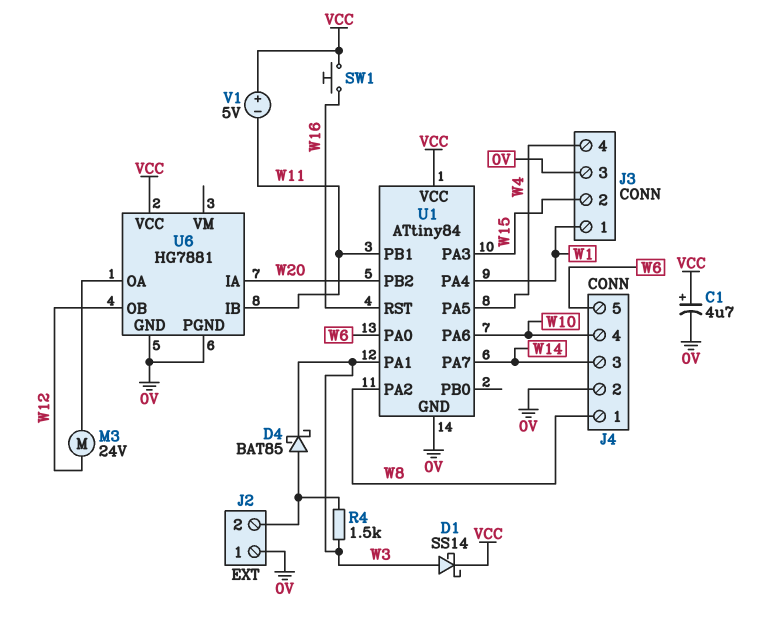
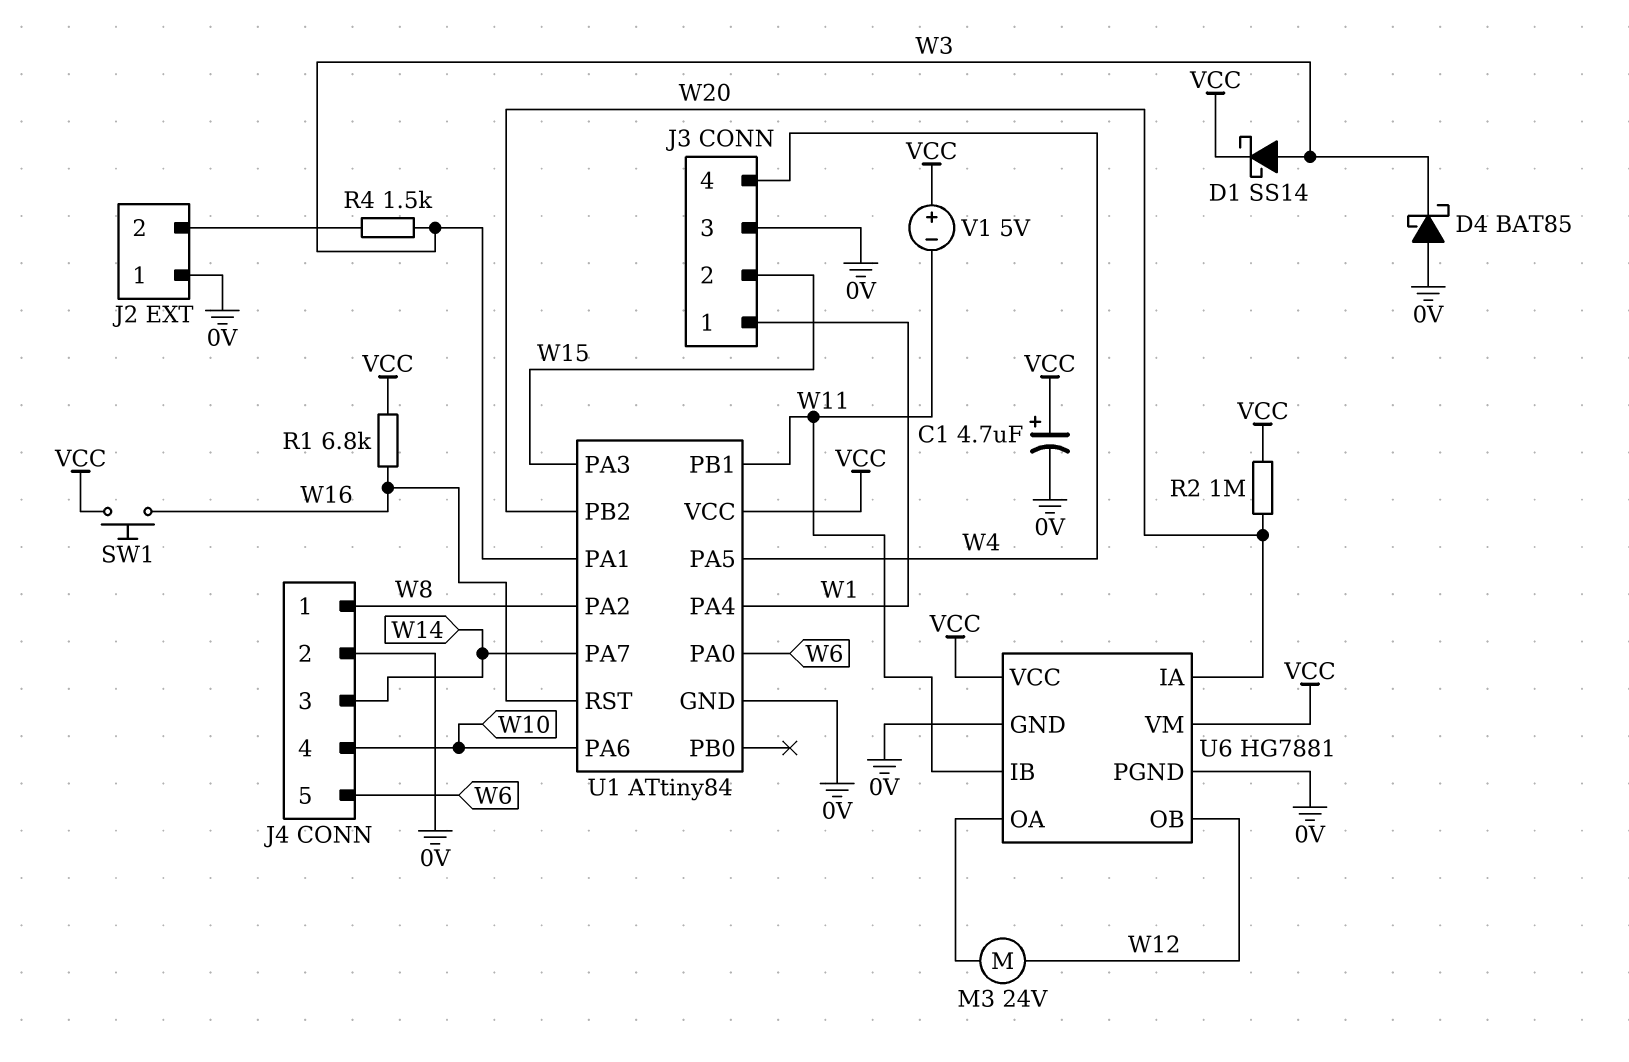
D4: schottky BAT85 (A J2/2, K W3) -> schottky BAT85 (A 0V, K W3)
R1: none -> 6.8k (VCC, W16)
R2: none -> 1M (VCC, W20)
U6 pin VM: none -> VCC

